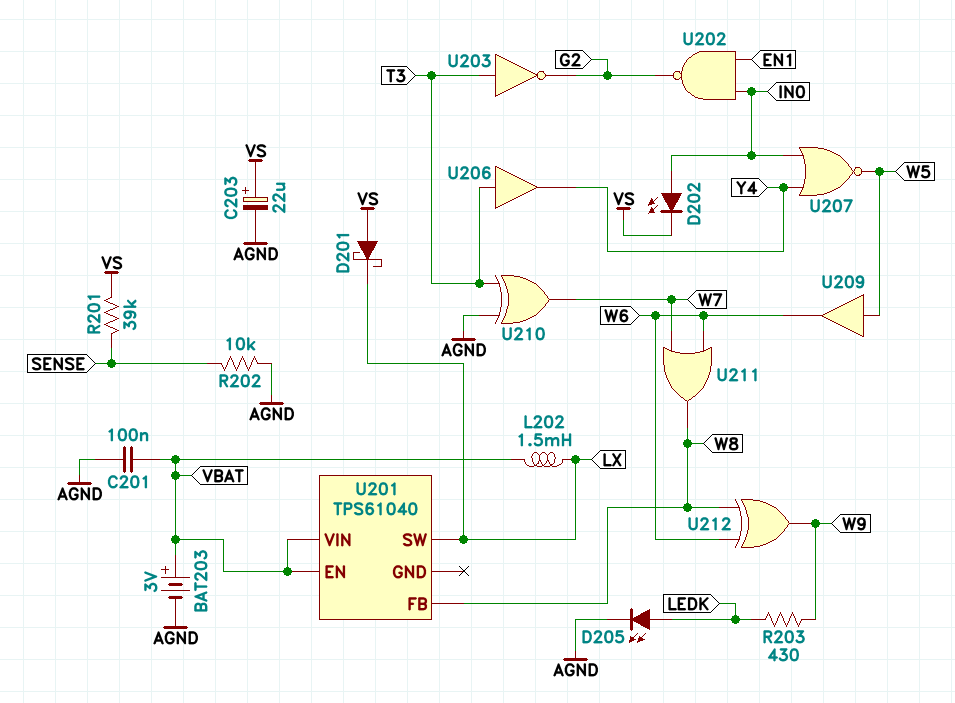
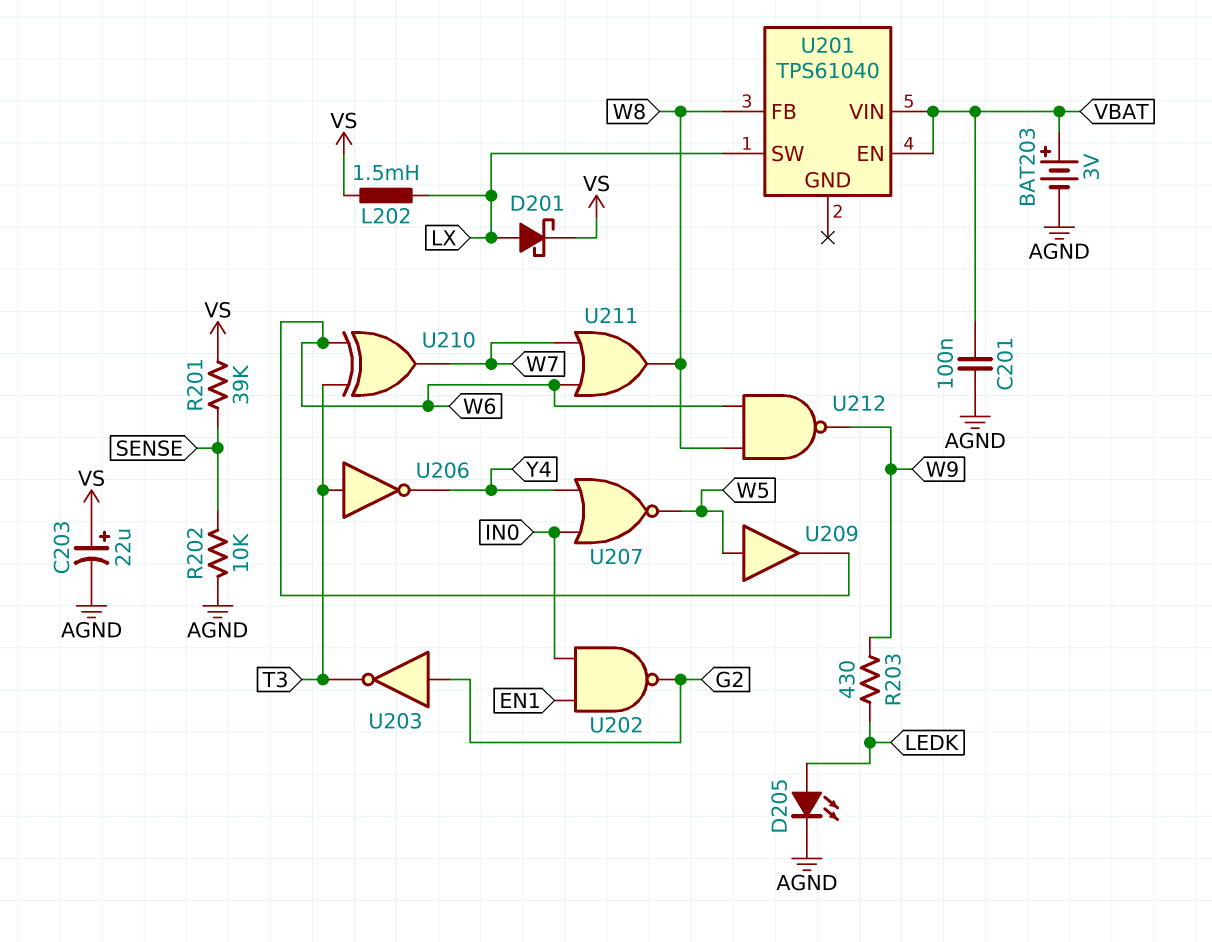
D201: schottky (A VS, K LX) -> schottky (A LX, K VS)
D202: LED (A IN0, K VS) -> none
L202: 1.5mH (LX, VBAT) -> 1.5mH (LX, VS)
U203: NOT (in T3, out G2) -> NOT (in G2, out T3)
U206: buffer (in T3, out Y4) -> NOT (in T3, out Y4)
U210: XOR (in AGND, in T3, out W7) -> XOR (in T3, in W6, out W7)
U212: XOR (in W6, in W8, out W9) -> NAND (in W6, in W8, out W9)

